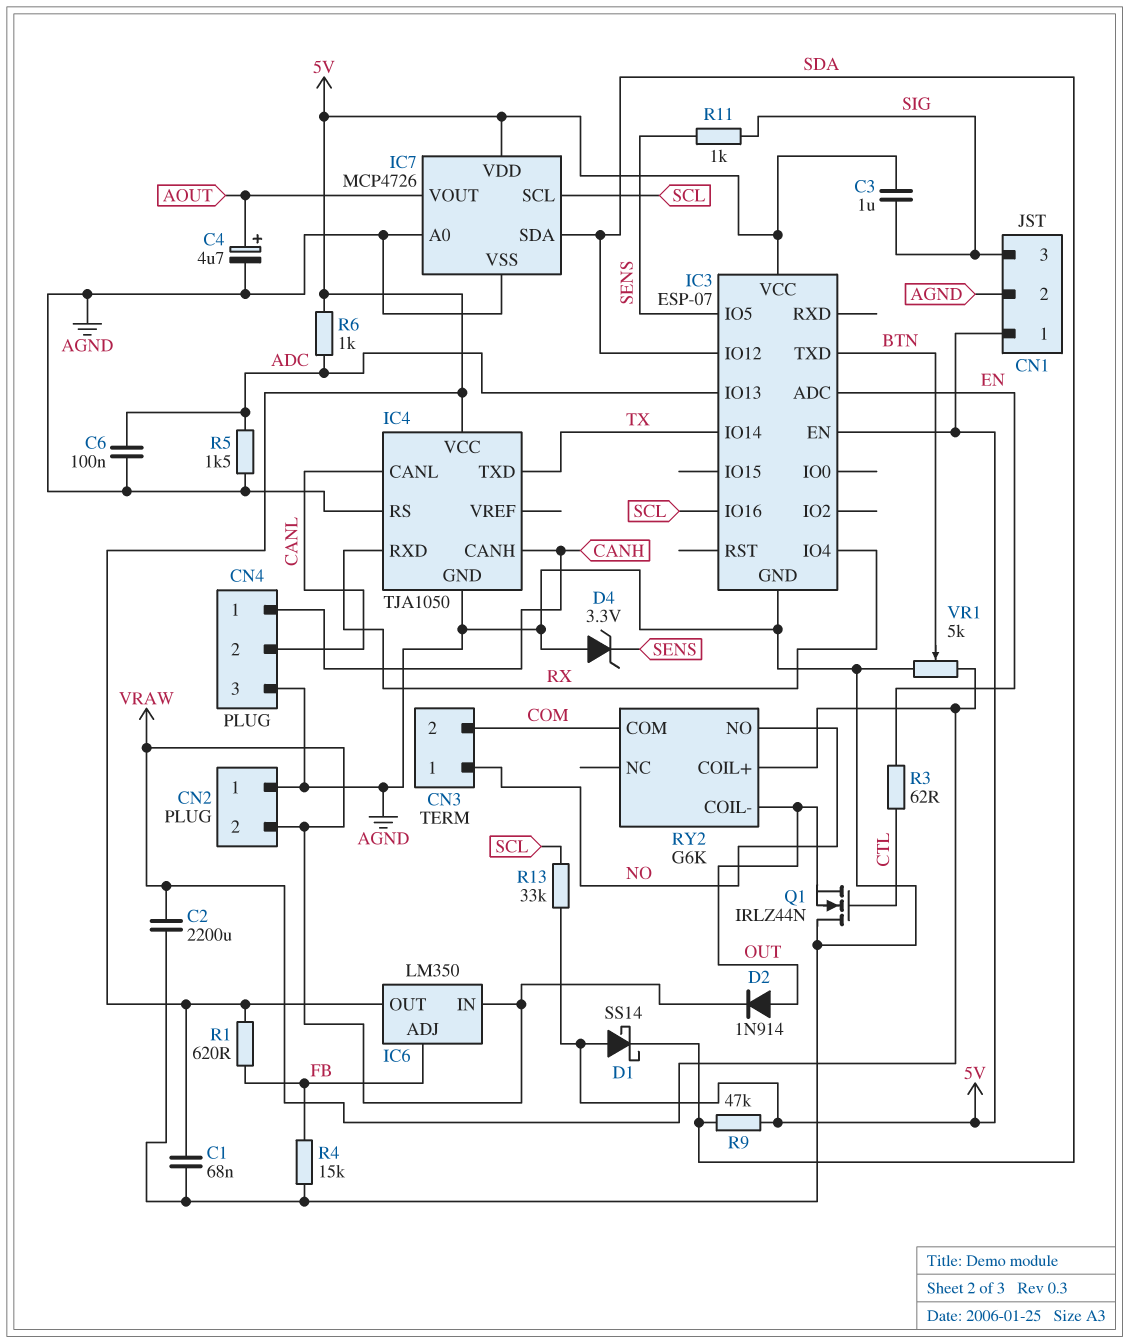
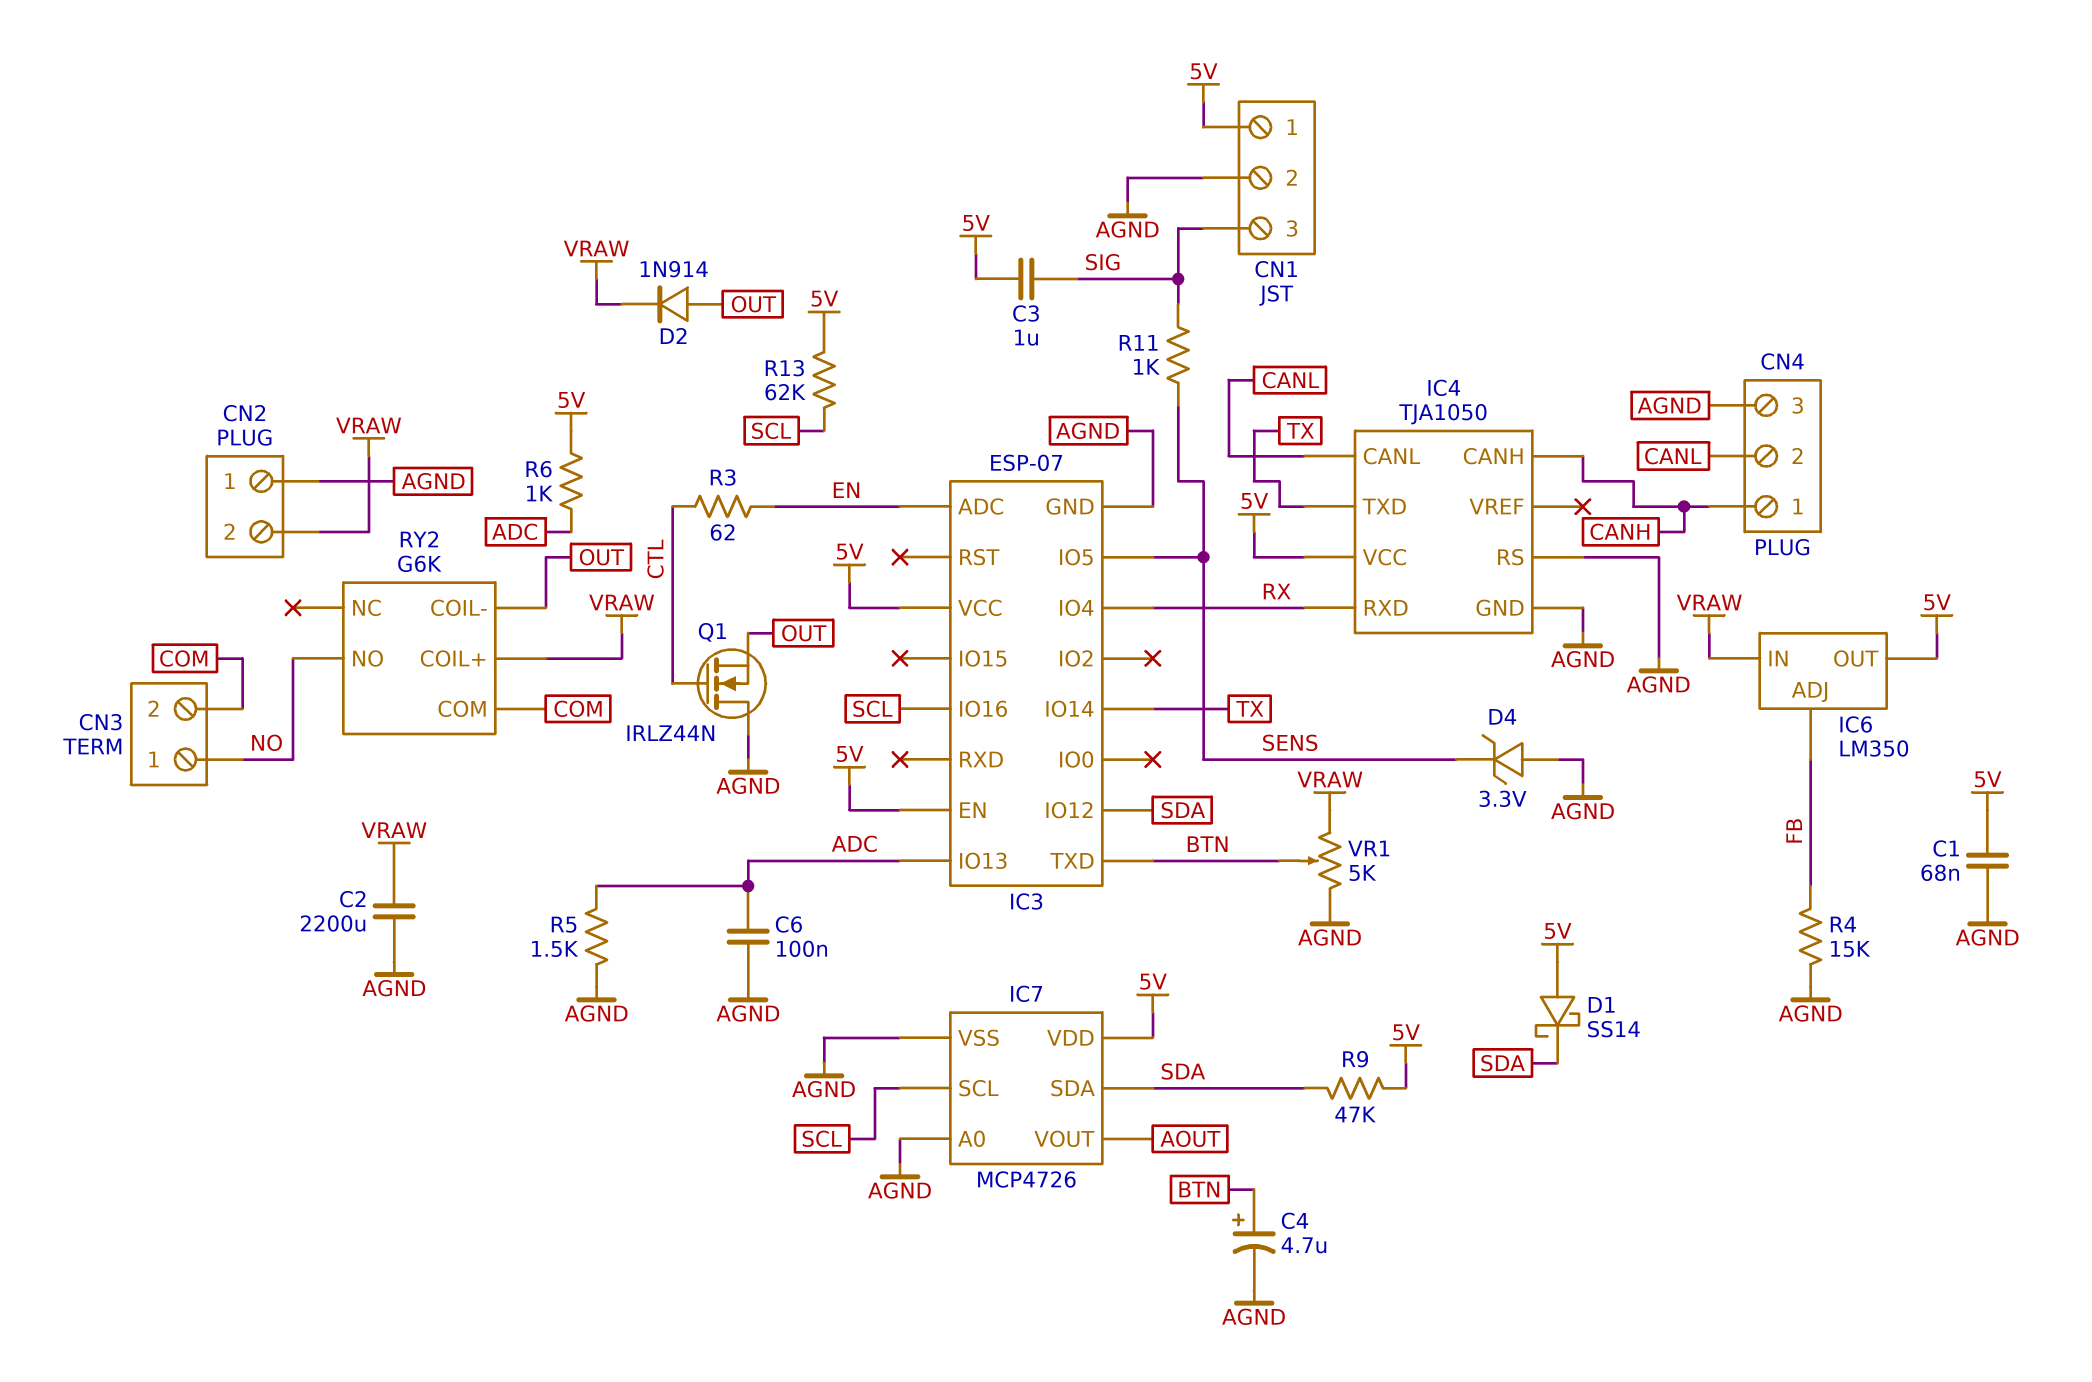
C4: 4.7uF (plus AOUT, minus AGND) -> 4.7uF (plus BTN, minus AGND)
R1: 620 (5V, FB) -> none
R13: 33k (5V, SCL) -> 62k (5V, SCL)

